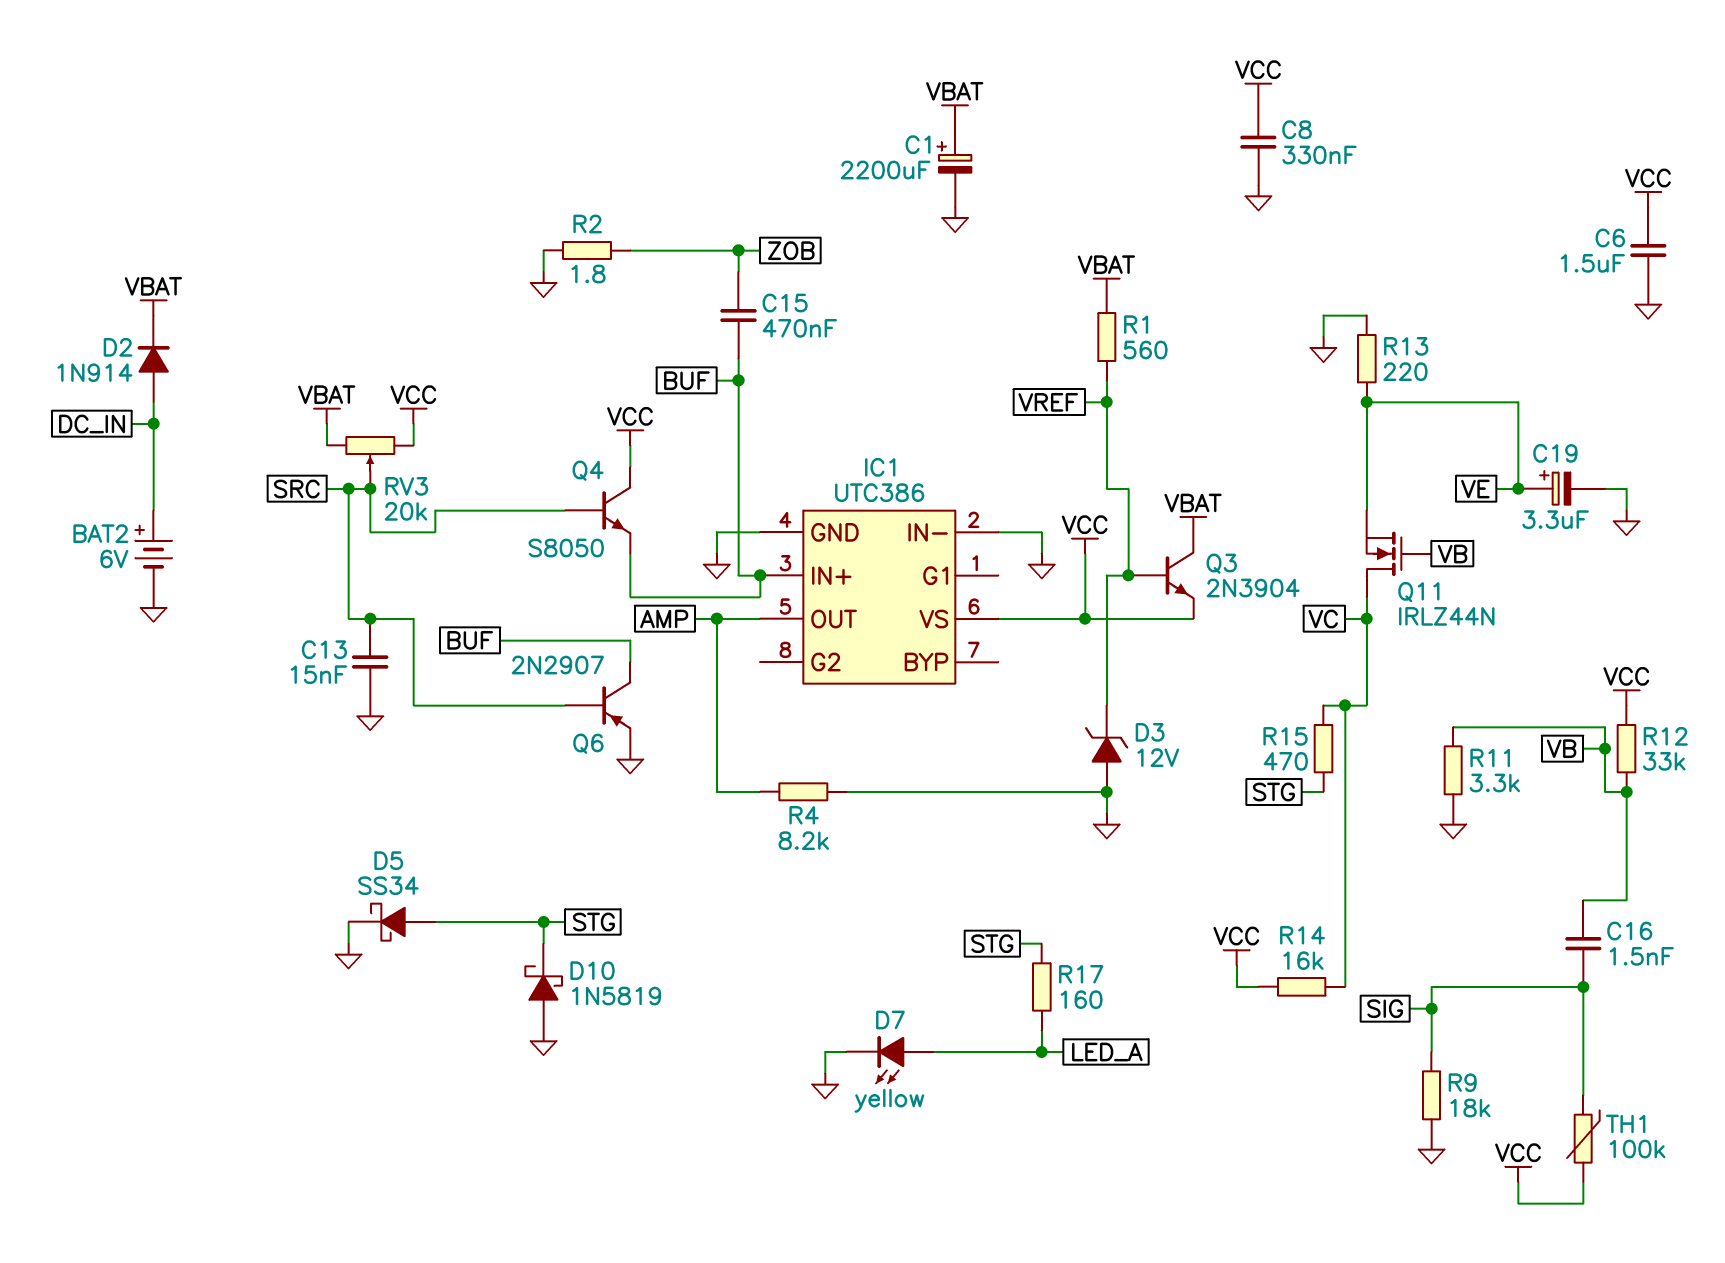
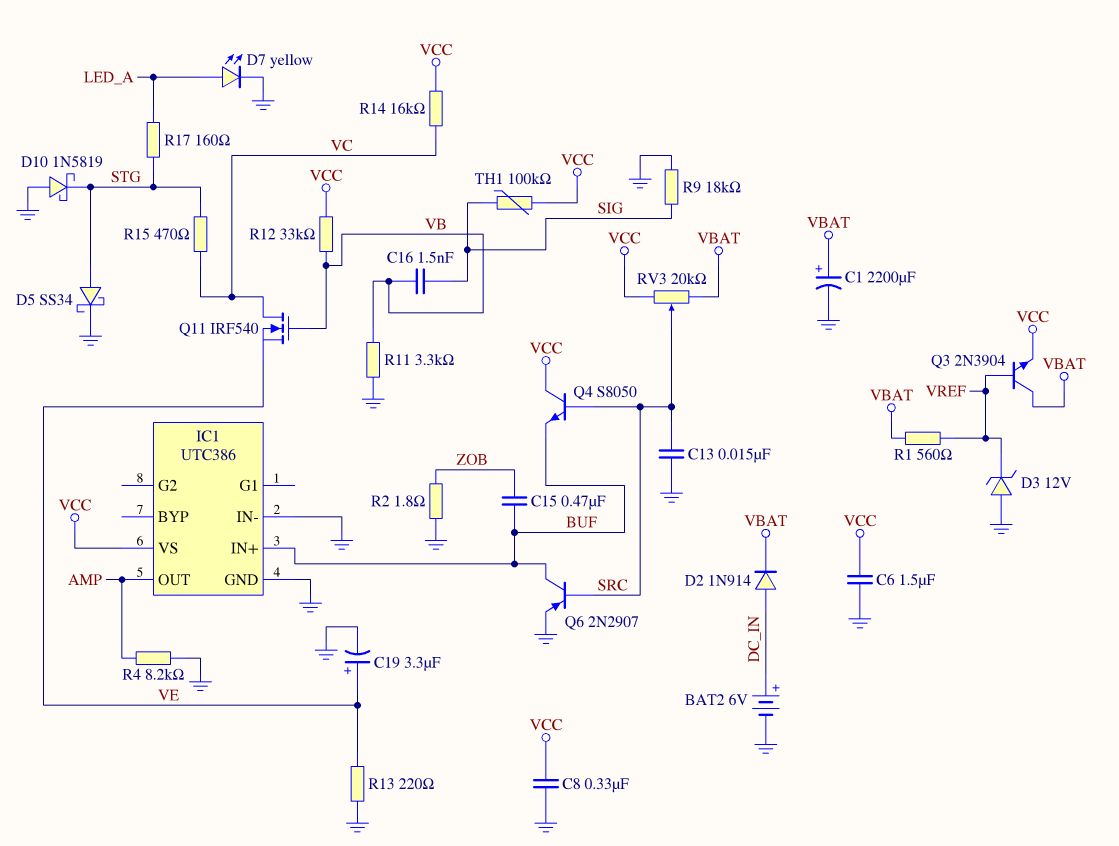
Q11: NMOS IRLZ44N (G VB, D VC, S VE) -> NMOS IRF540 (G VB, D VC, S VE)

